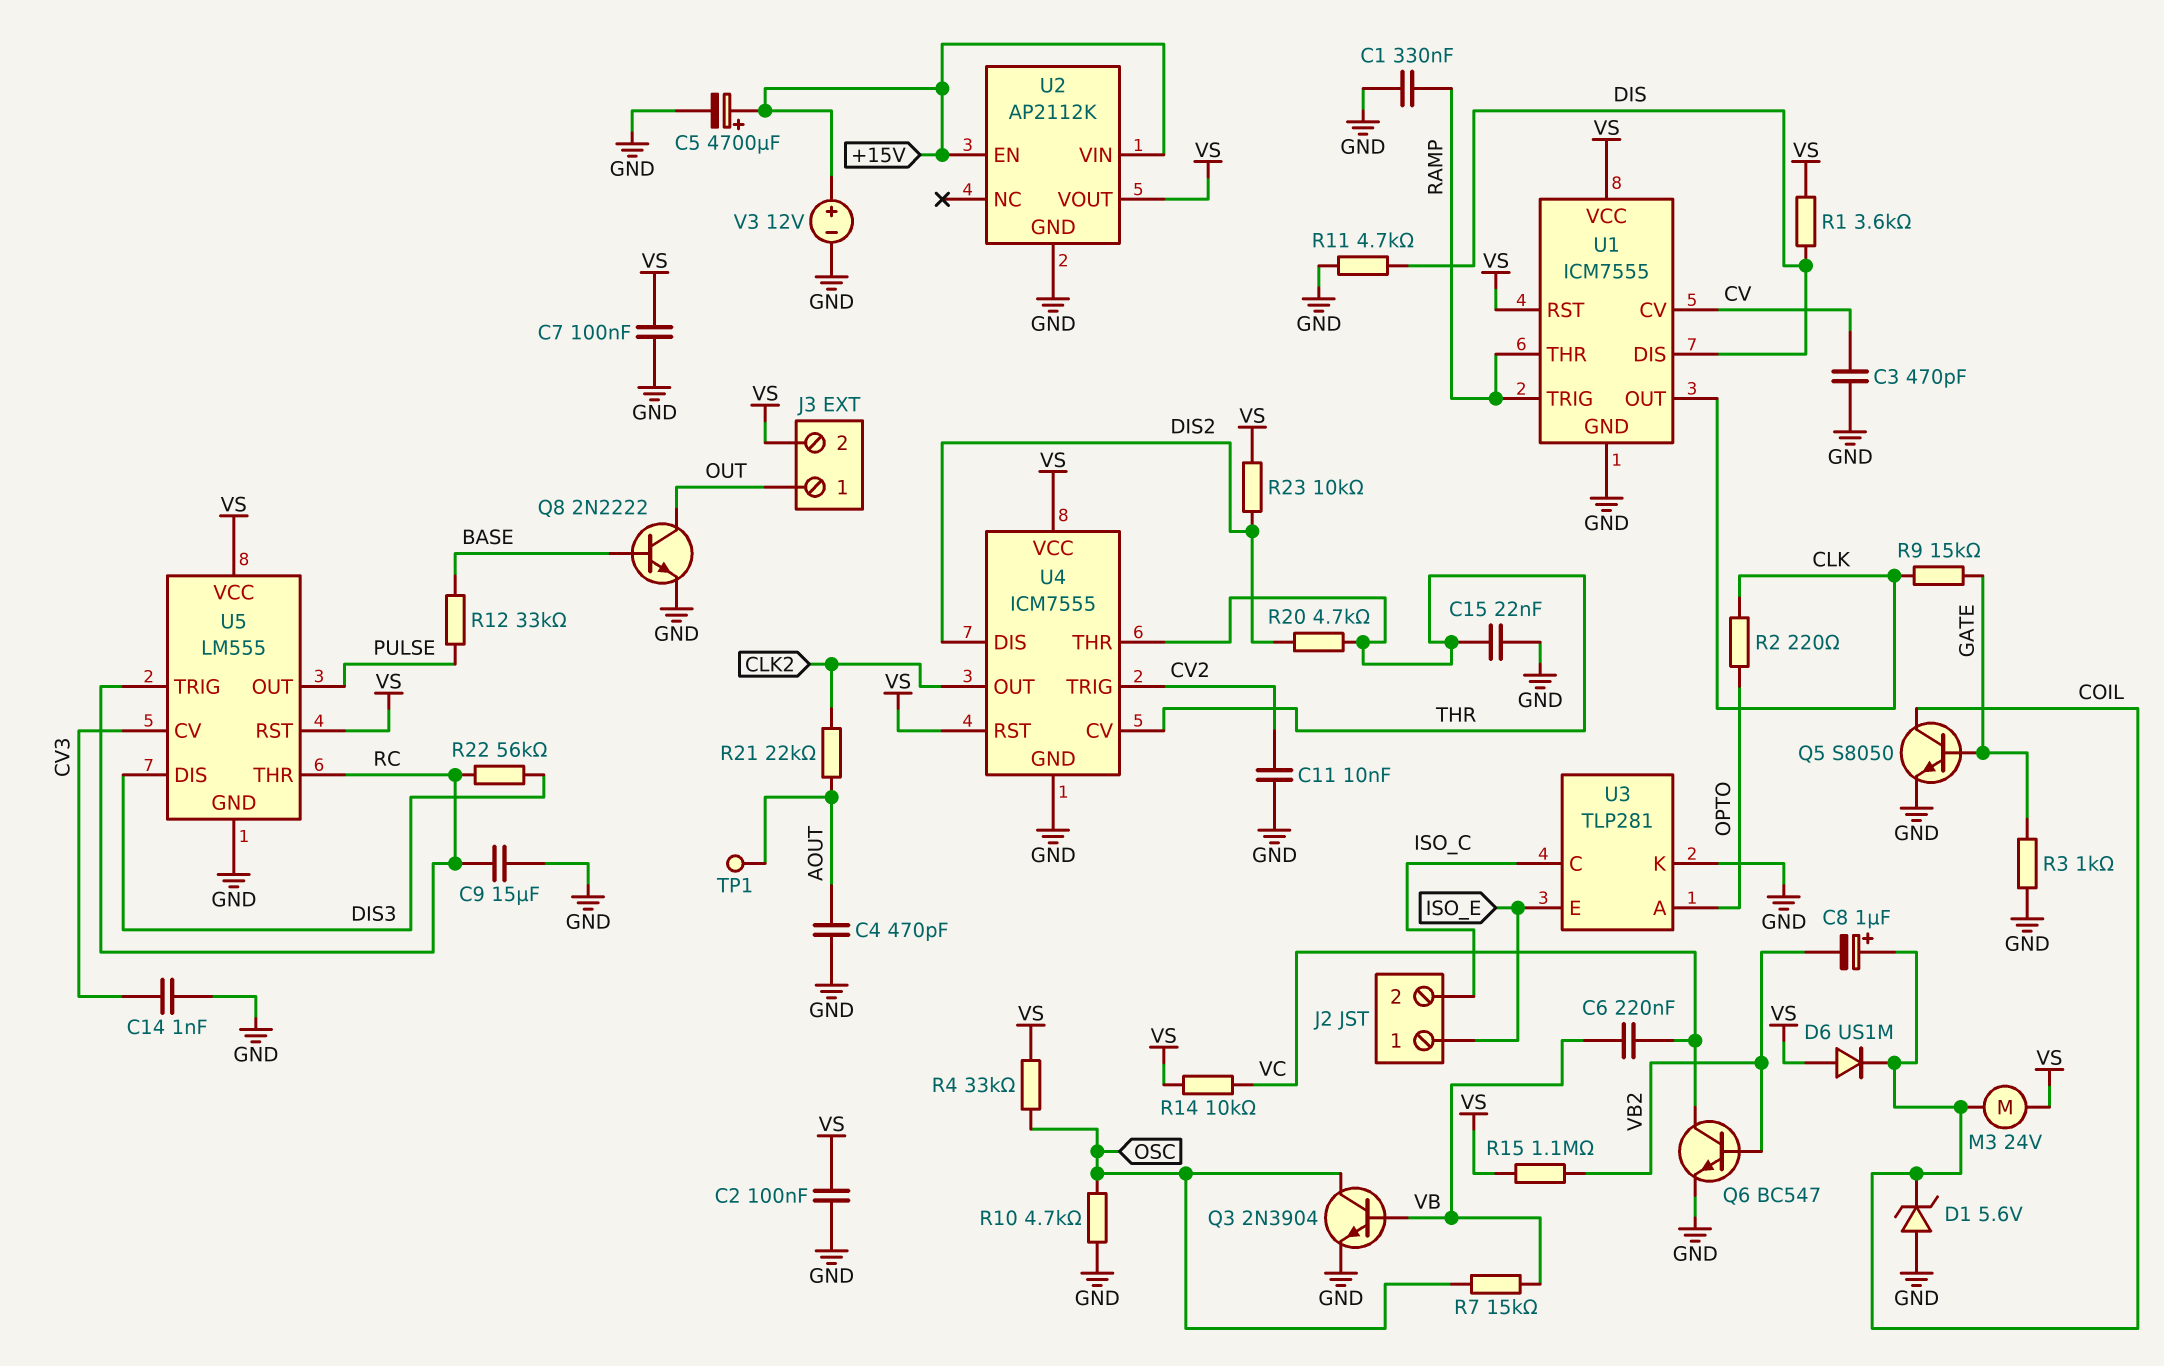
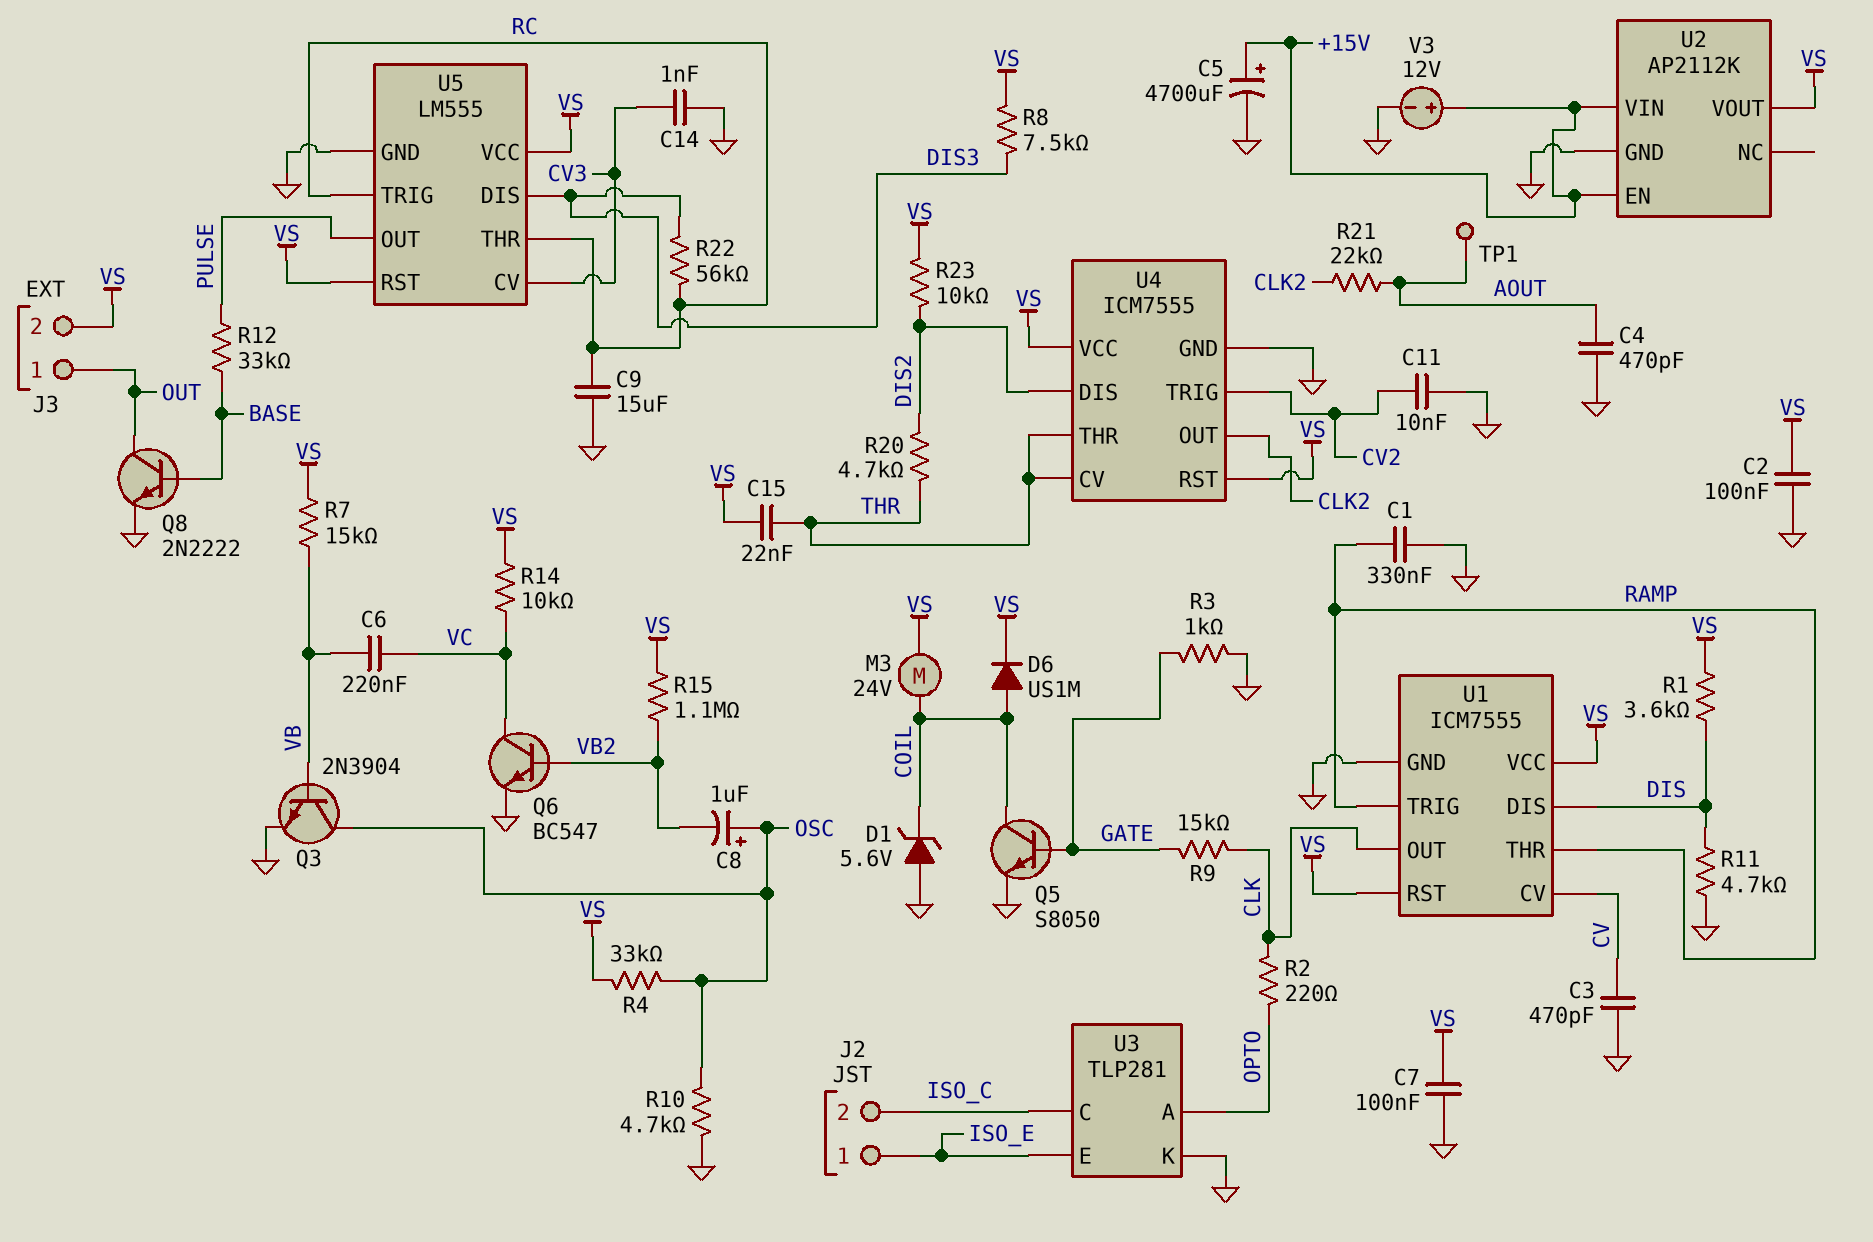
C8: 1uF (plus COIL, minus VB2) -> 1uF (plus OSC, minus VB2)
C15: 22nF (GND, THR) -> 22nF (THR, VS)
D6: diode US1M (A VS, K COIL) -> diode US1M (A COIL, K VS)
R7: 15k (OSC, VB) -> 15k (VB, VS)
R8: none -> 7.5k (DIS3, VS)

